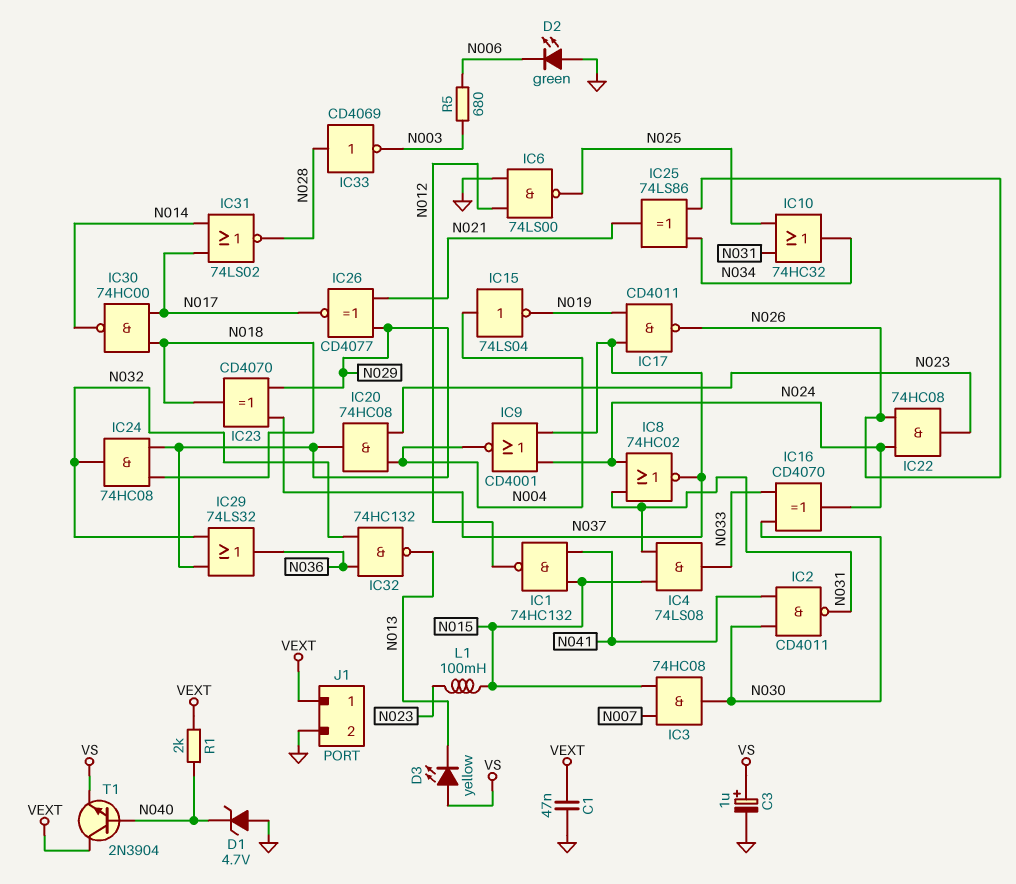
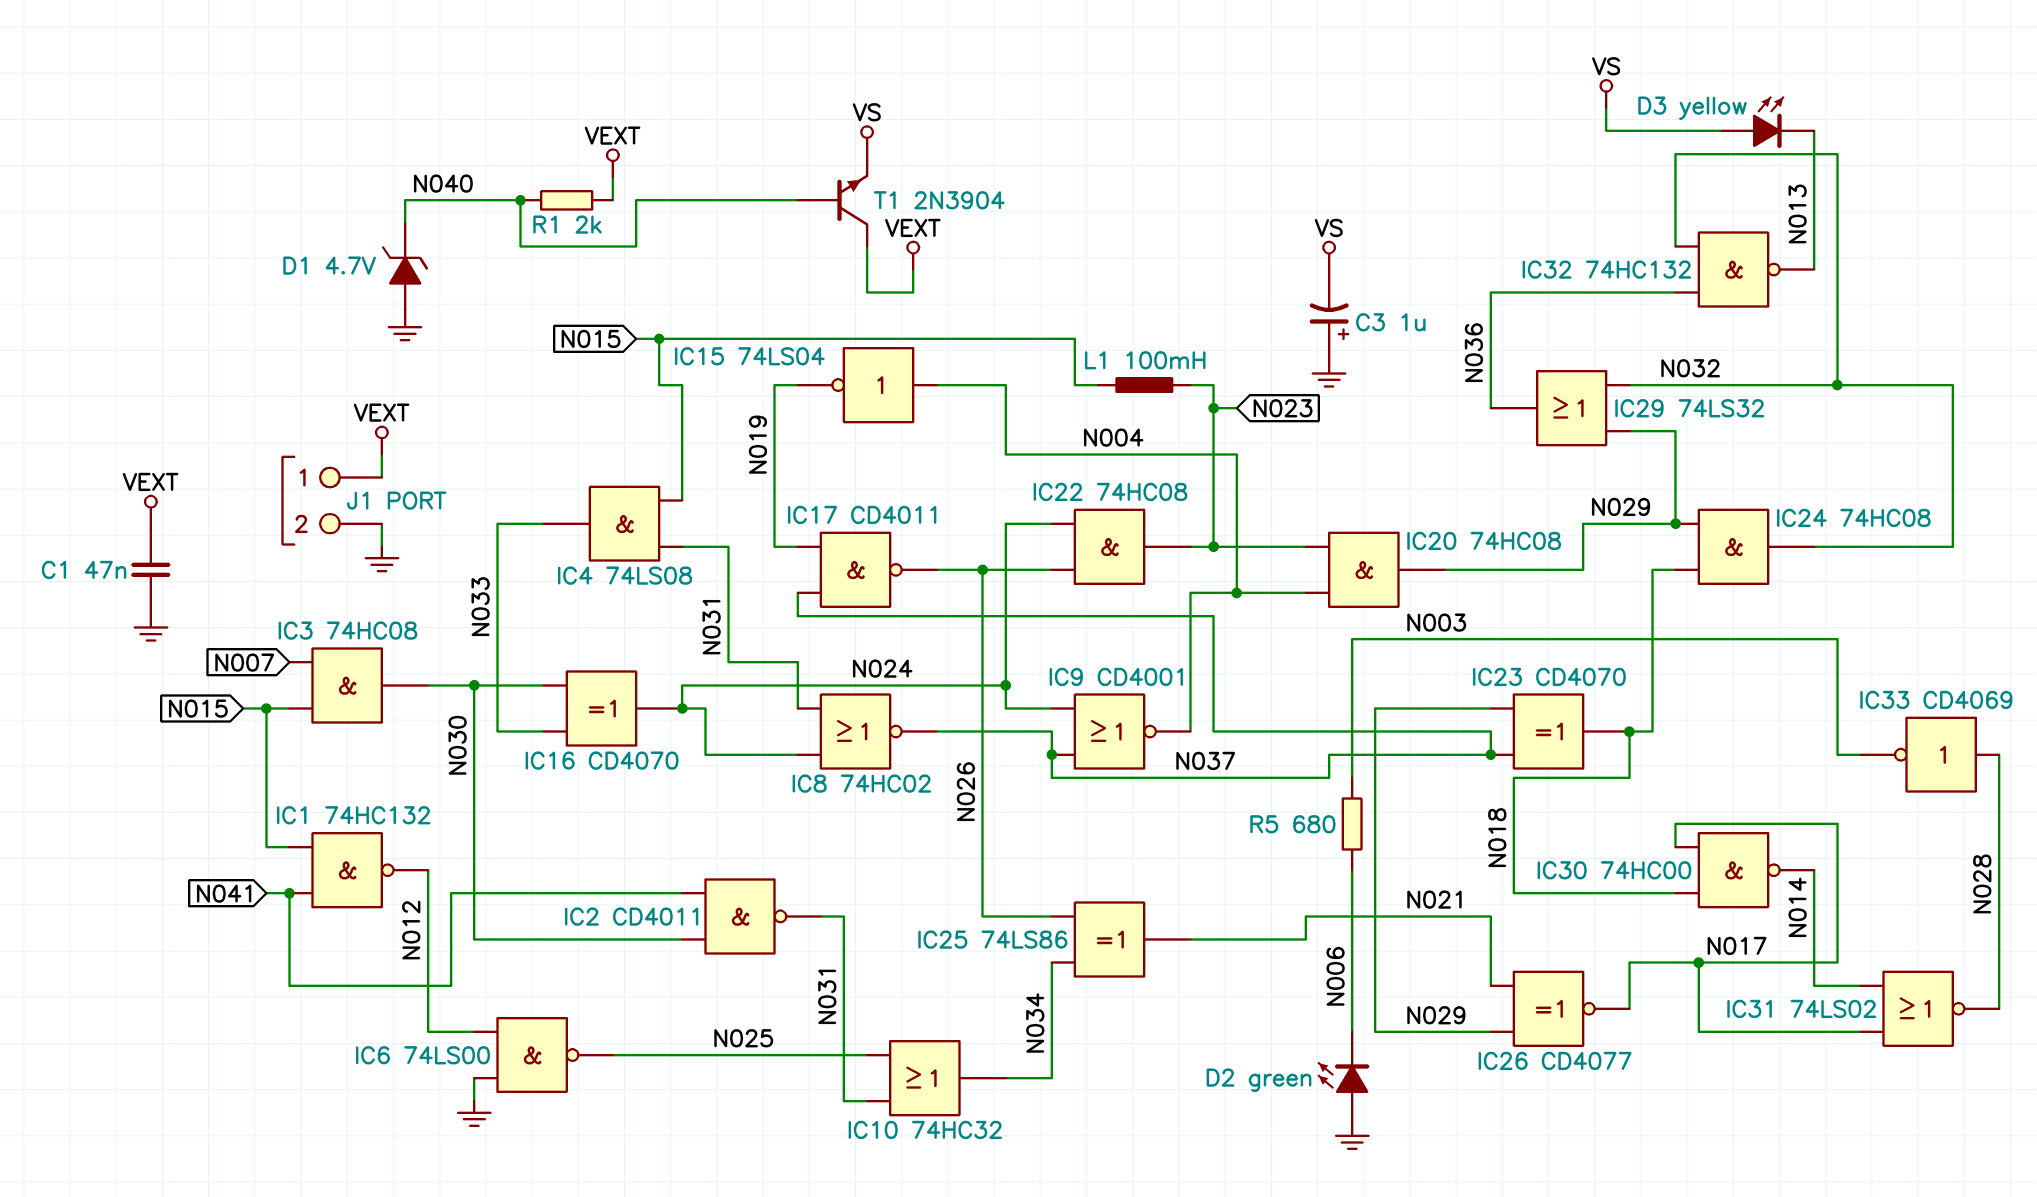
C3: 1uF (plus VS, minus GND) -> 1uF (plus GND, minus VS)

